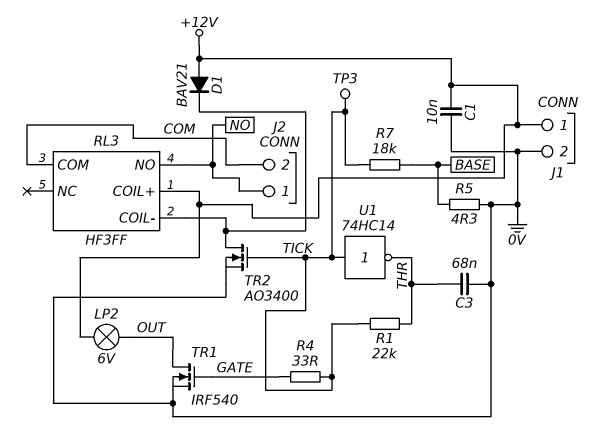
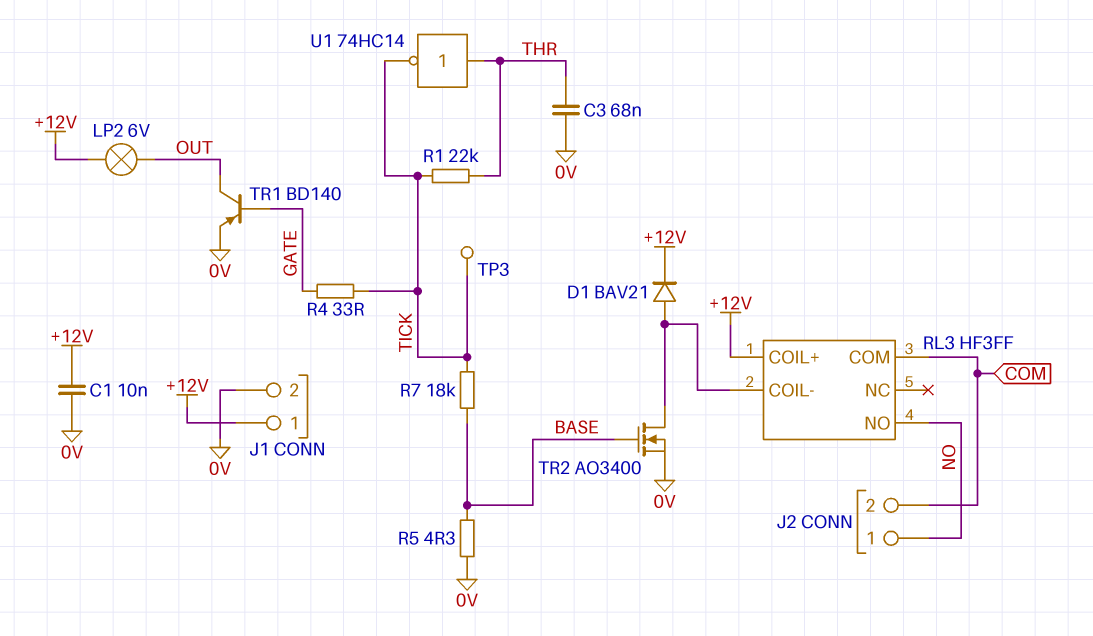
D1: diode BAV21 (A +12V, K RL3/COIL-) -> diode BAV21 (A RL3/COIL-, K +12V)
TR1: NMOS IRF540 (G GATE, D OUT, S 0V) -> PNP BD140 (B GATE, C OUT, E 0V)
TR2: NMOS AO3400 (G TICK, D RL3/COIL-, S 0V) -> NMOS AO3400 (G BASE, D RL3/COIL-, S 0V)
U1: NOT 74HC14 (in TICK, out THR) -> NOT 74HC14 (in THR, out TICK)

